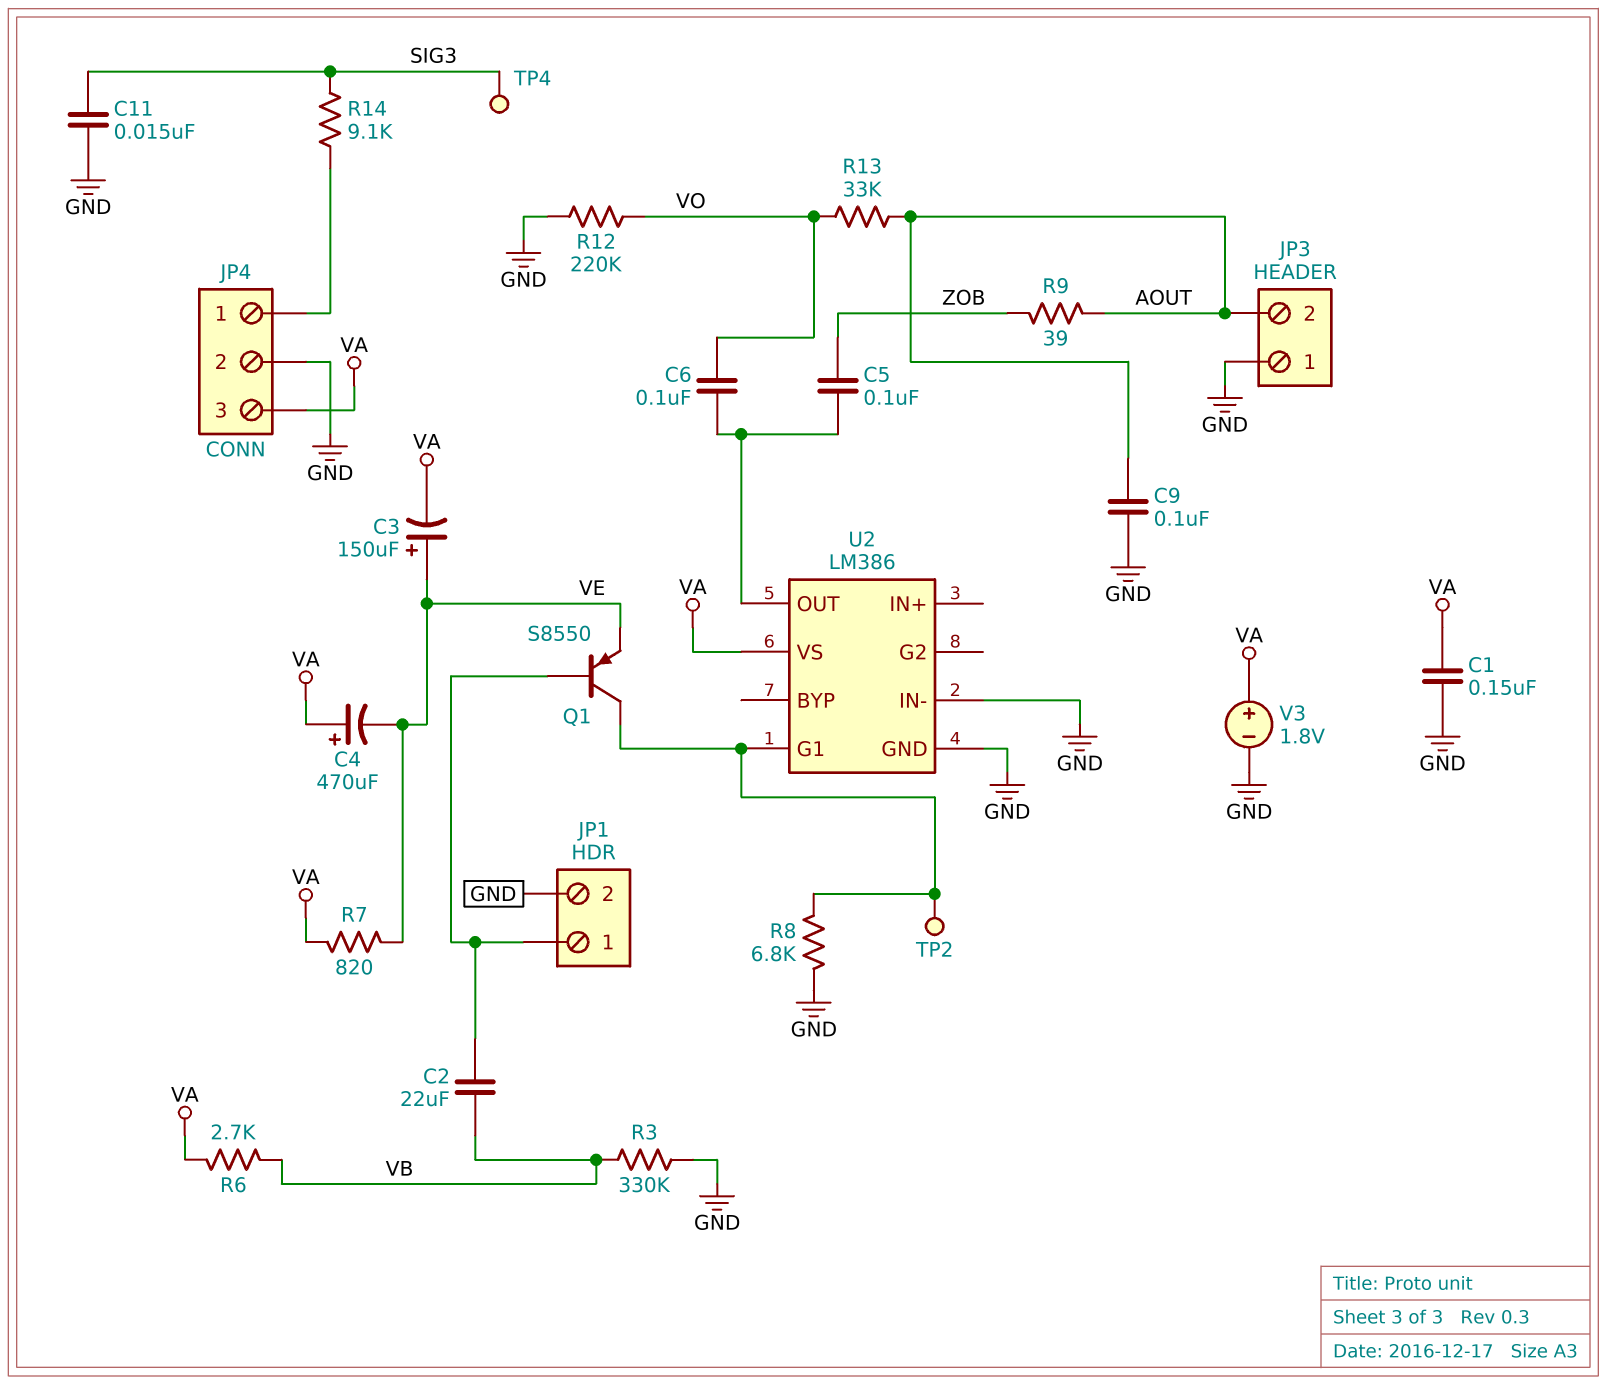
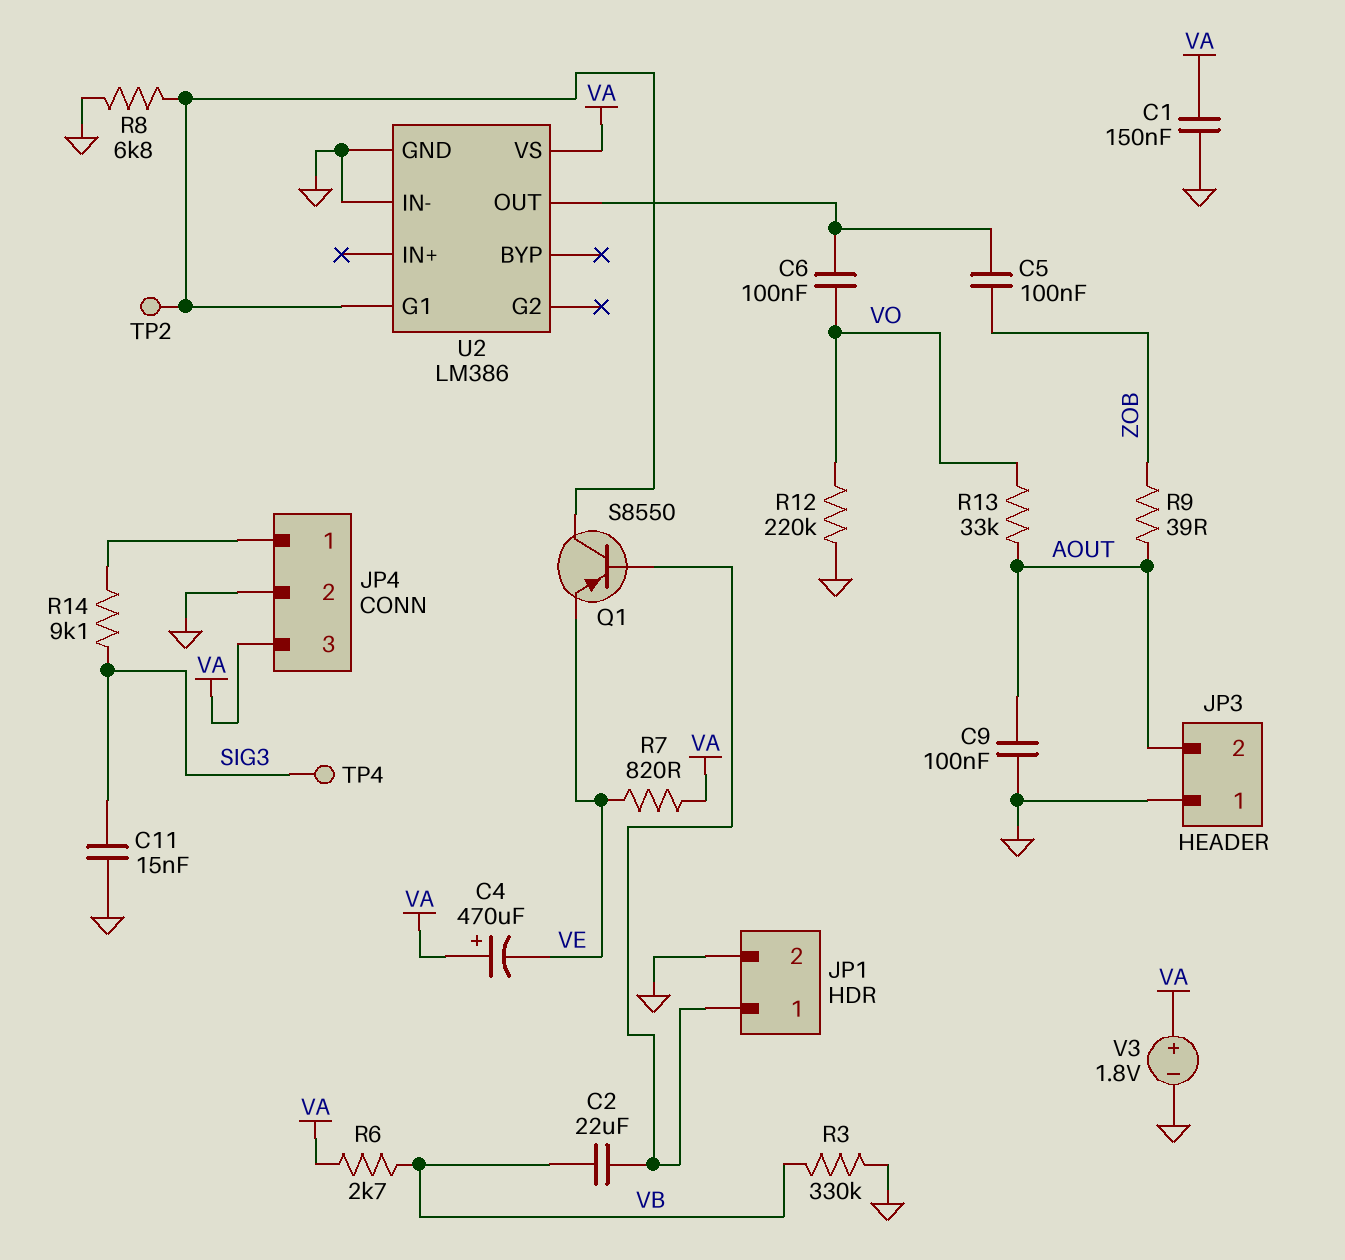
C3: 150uF (plus VE, minus VA) -> none

